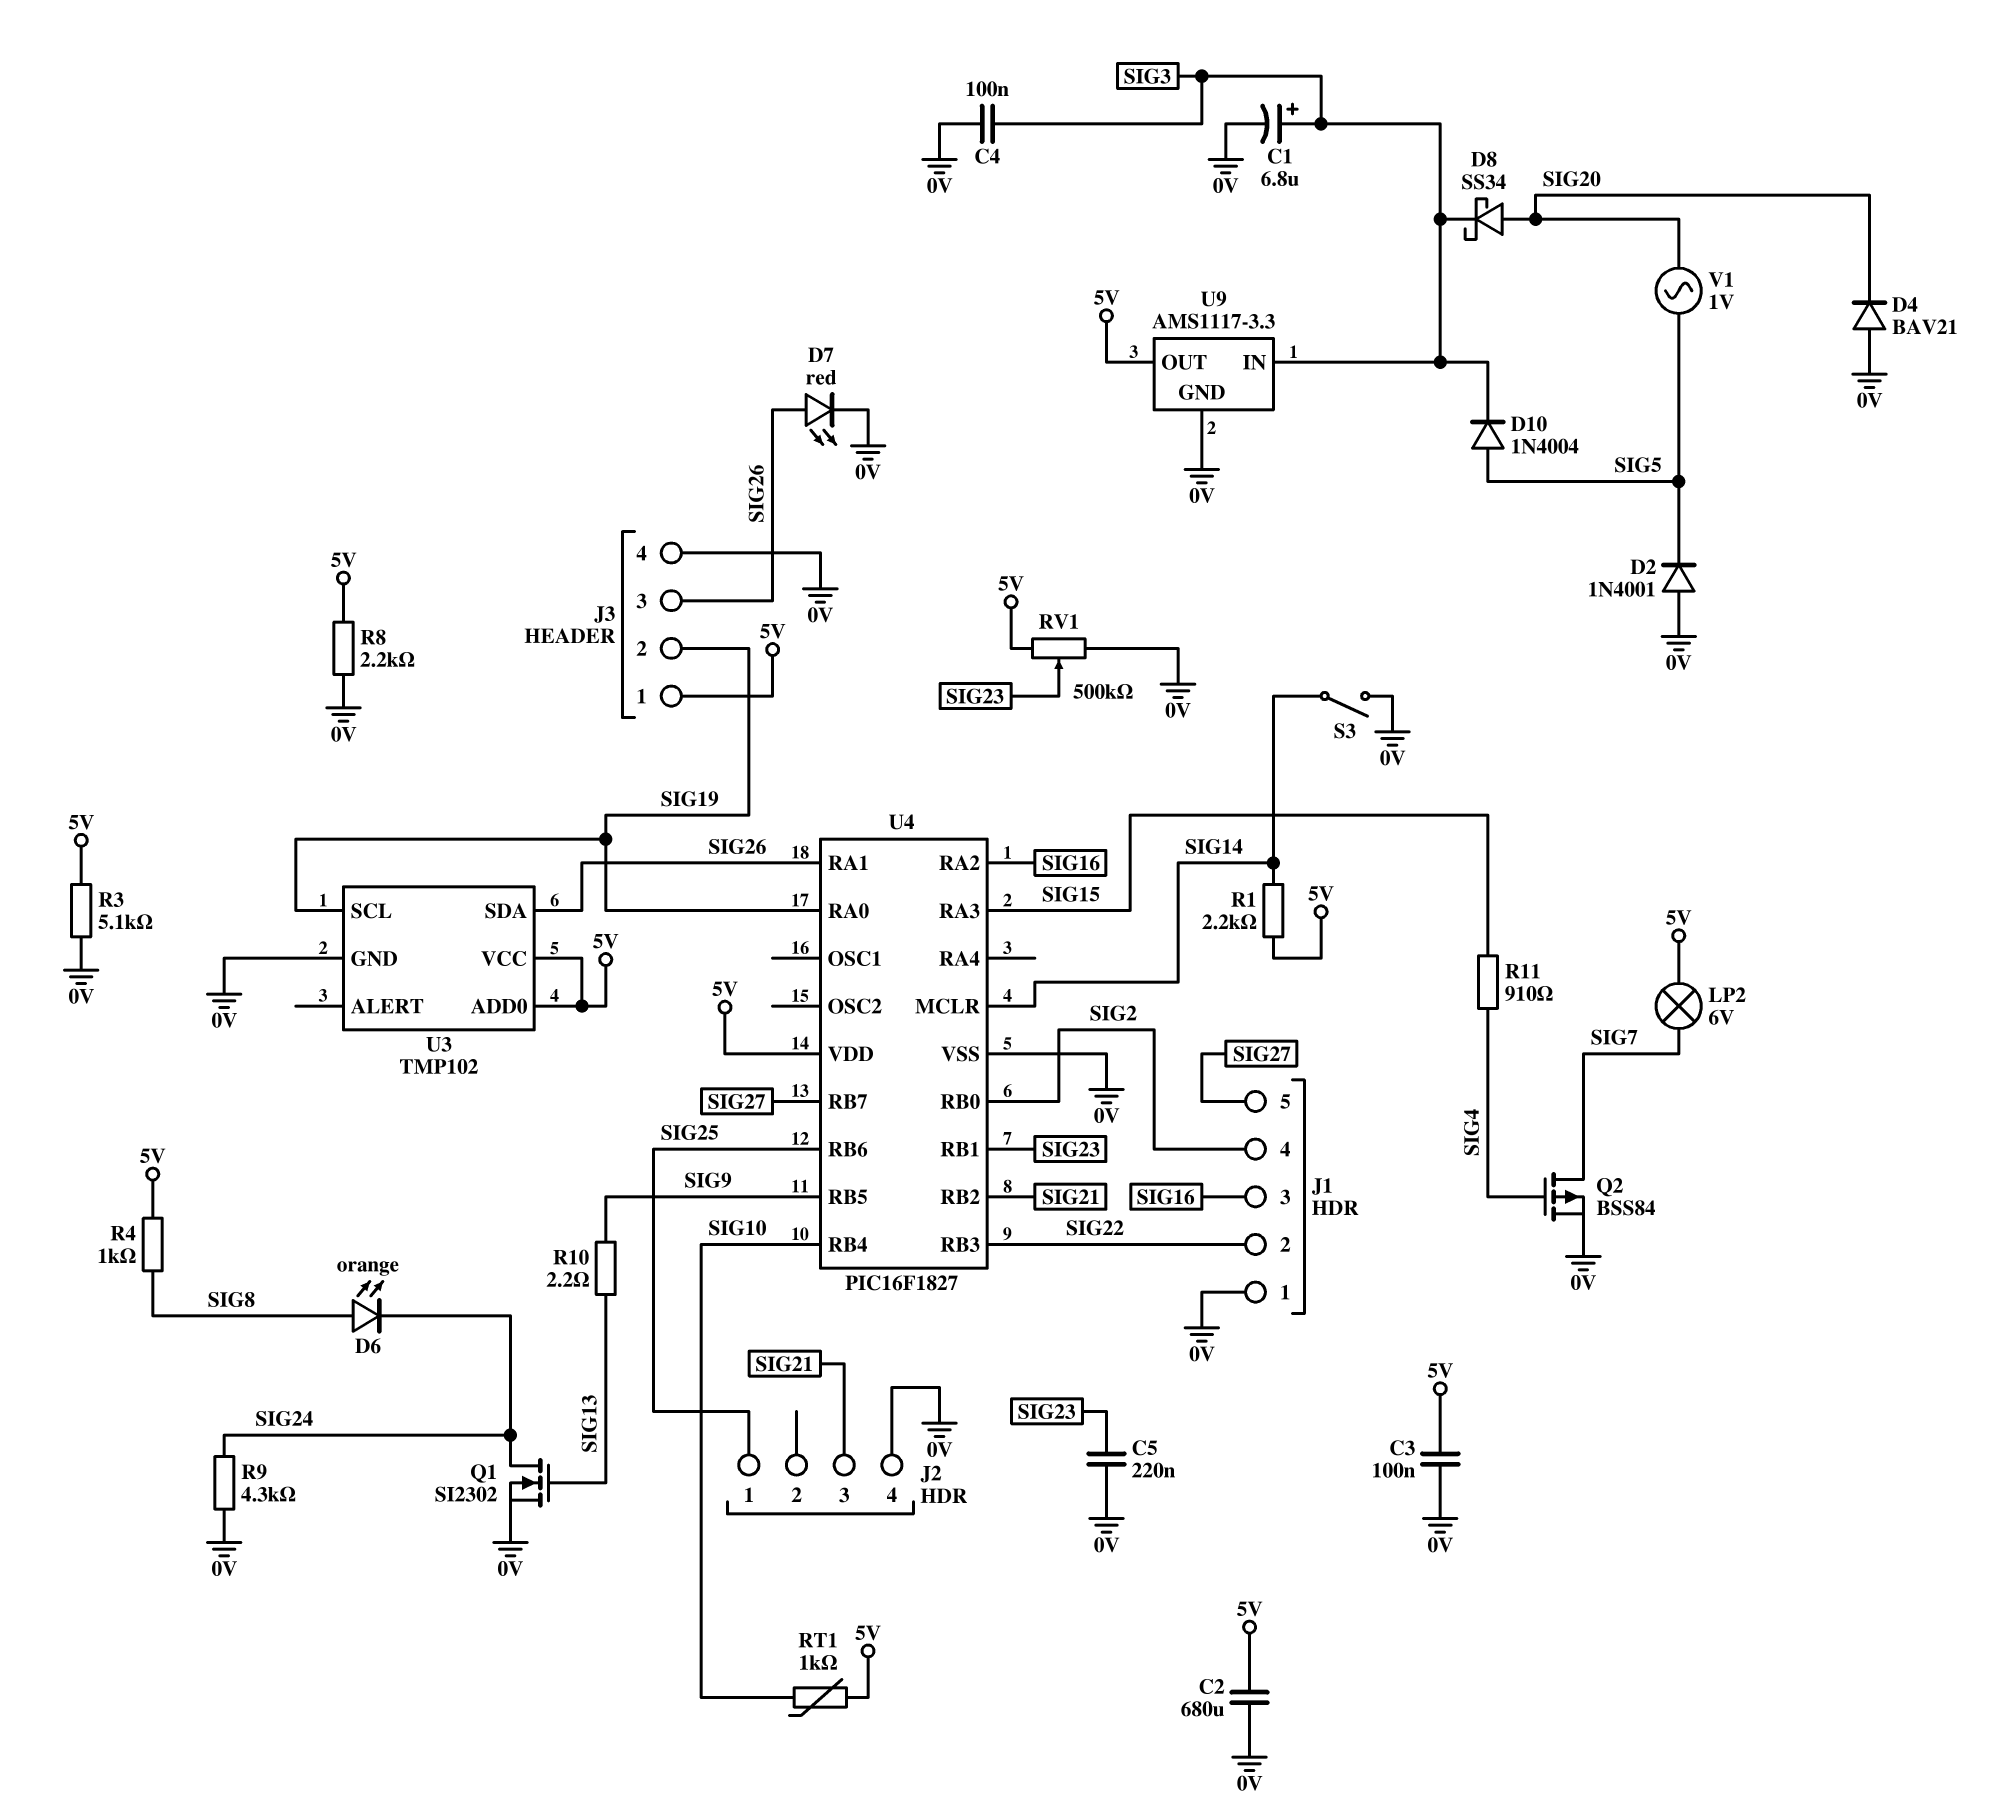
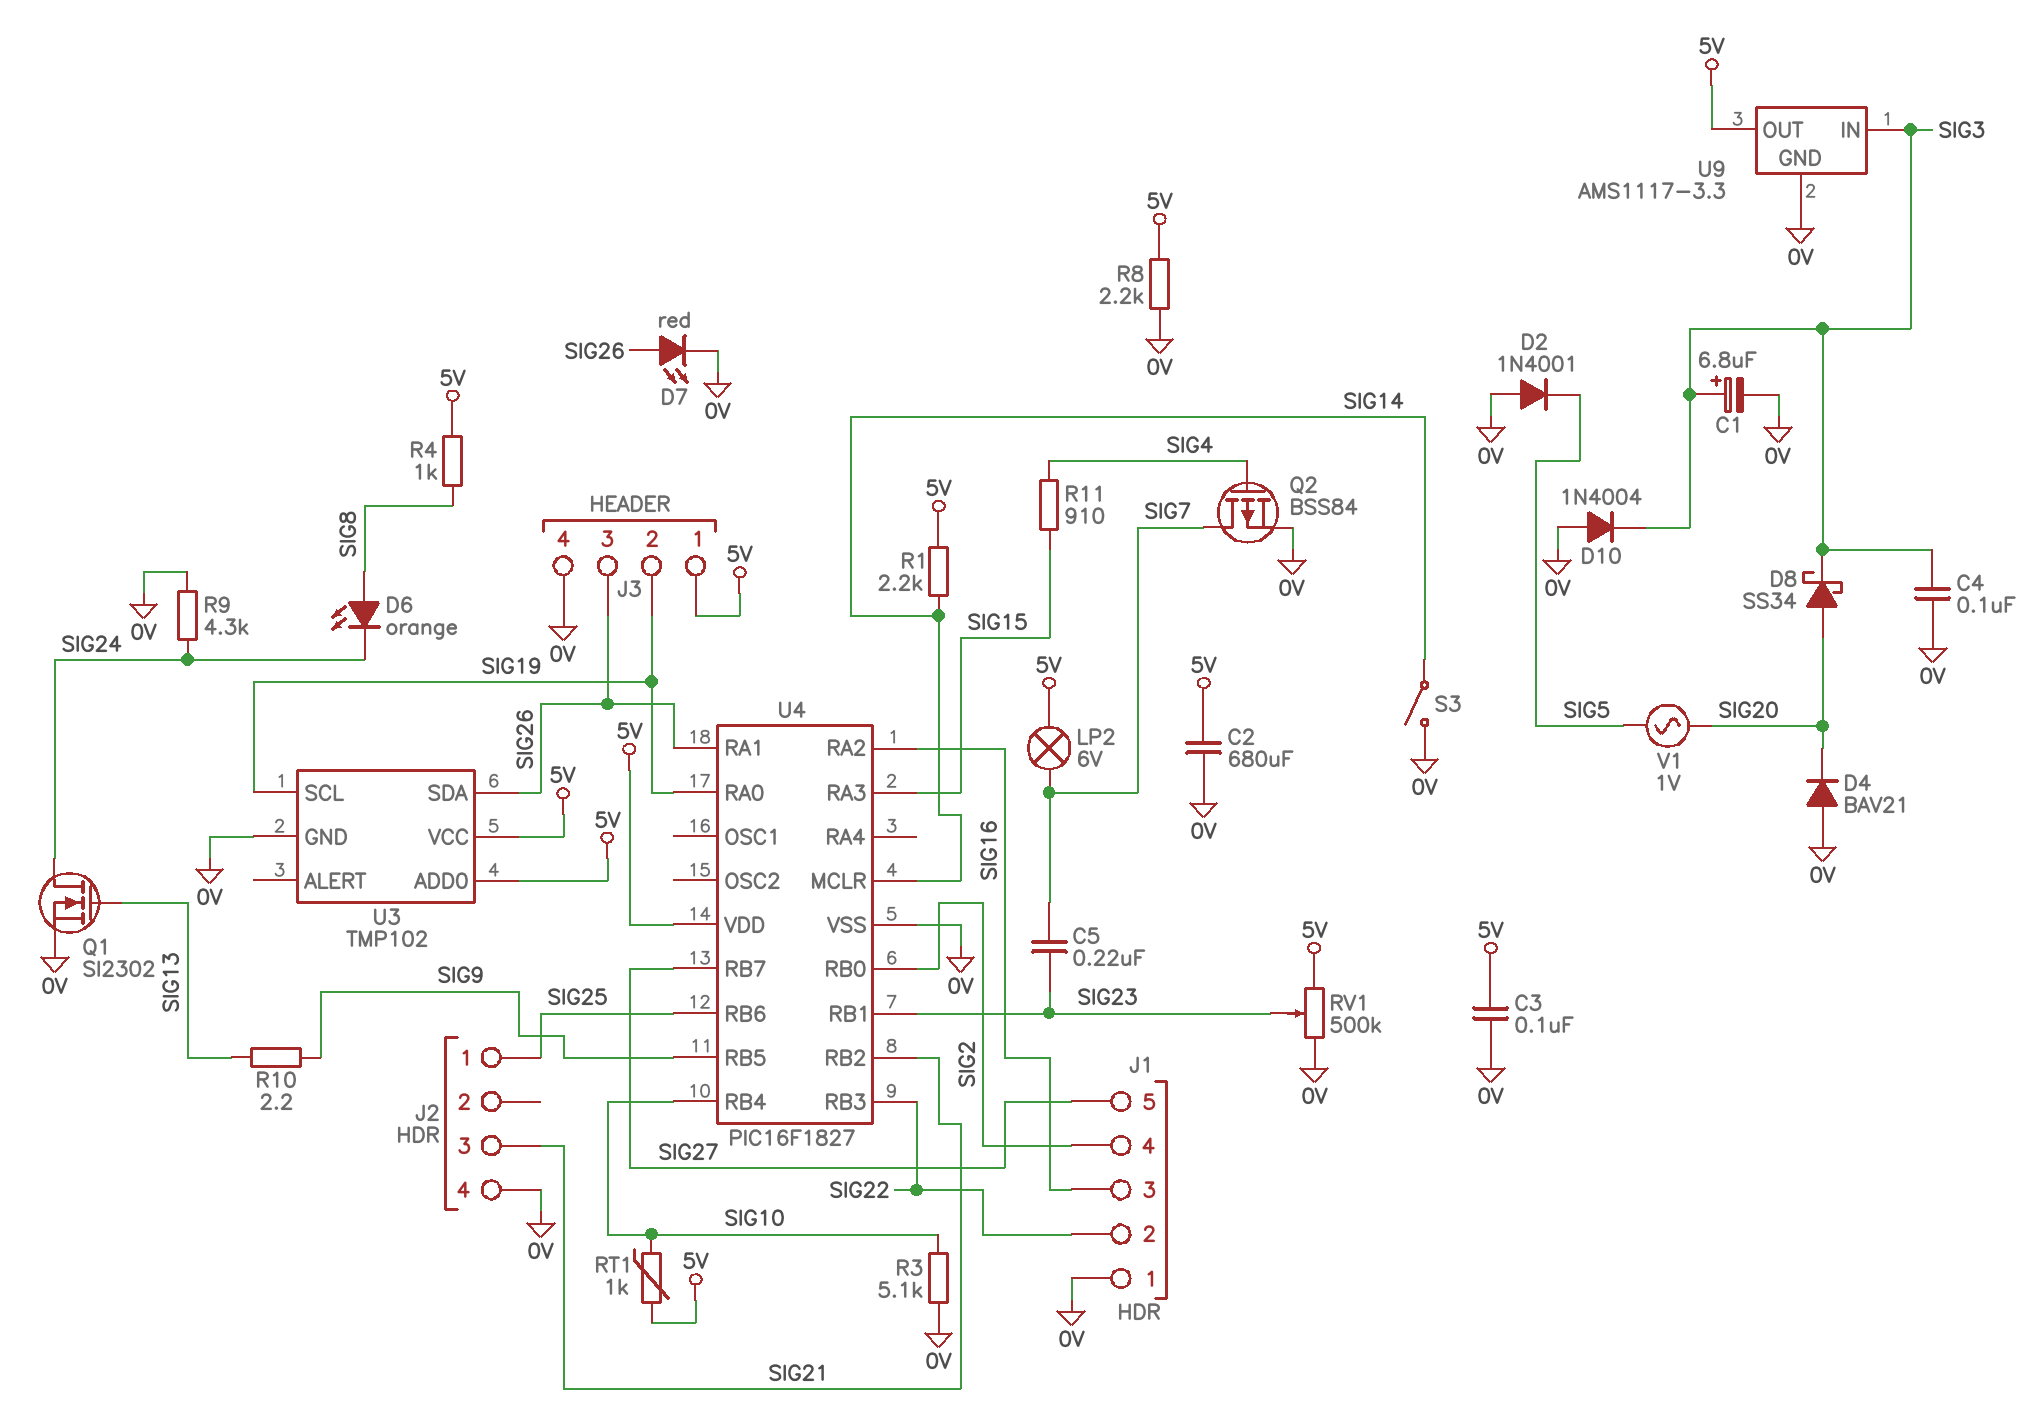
C5: 220nF (0V, SIG23) -> 220nF (SIG7, SIG23)
D10: diode 1N4004 (A SIG5, K SIG3) -> diode 1N4004 (A 0V, K SIG3)
R3: 5.1k (0V, 5V) -> 5.1k (0V, SIG10)

